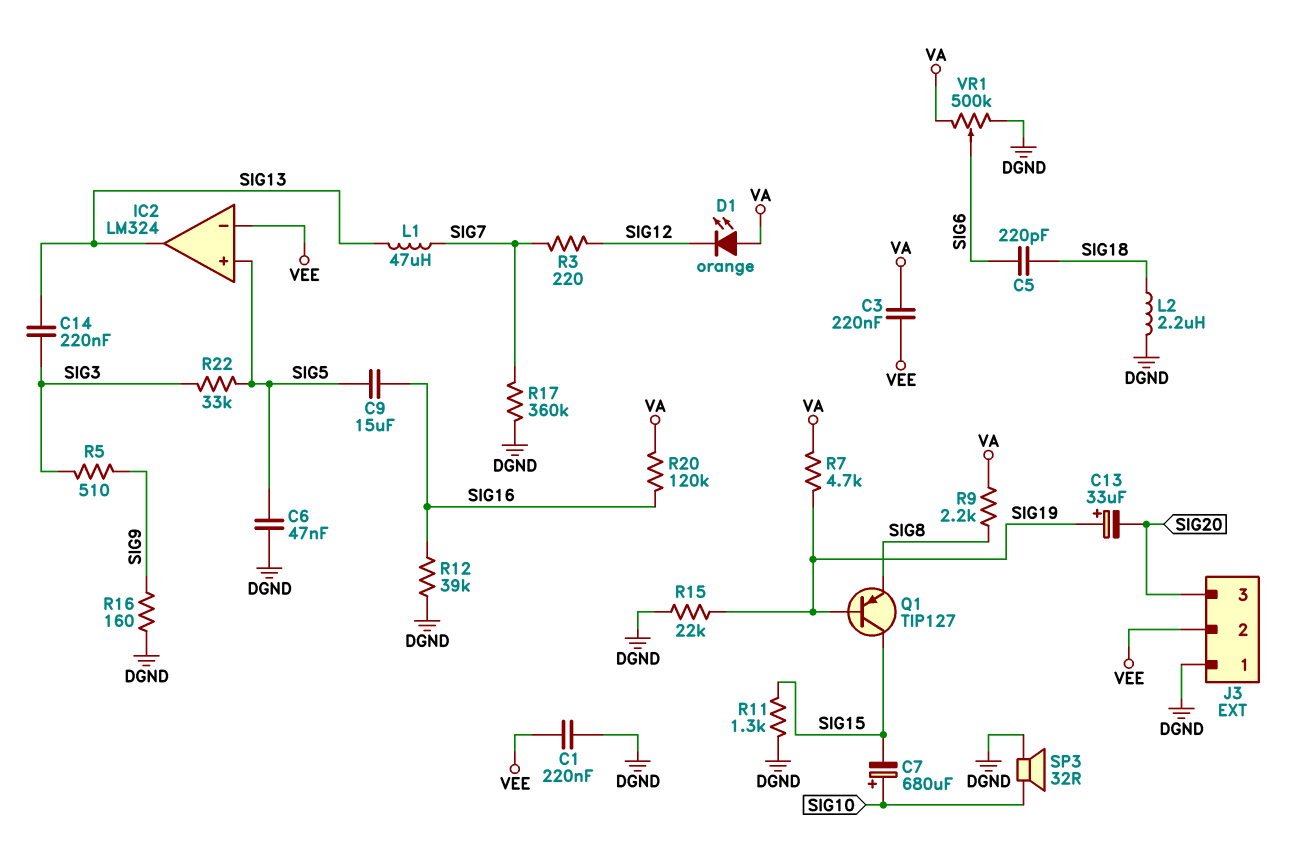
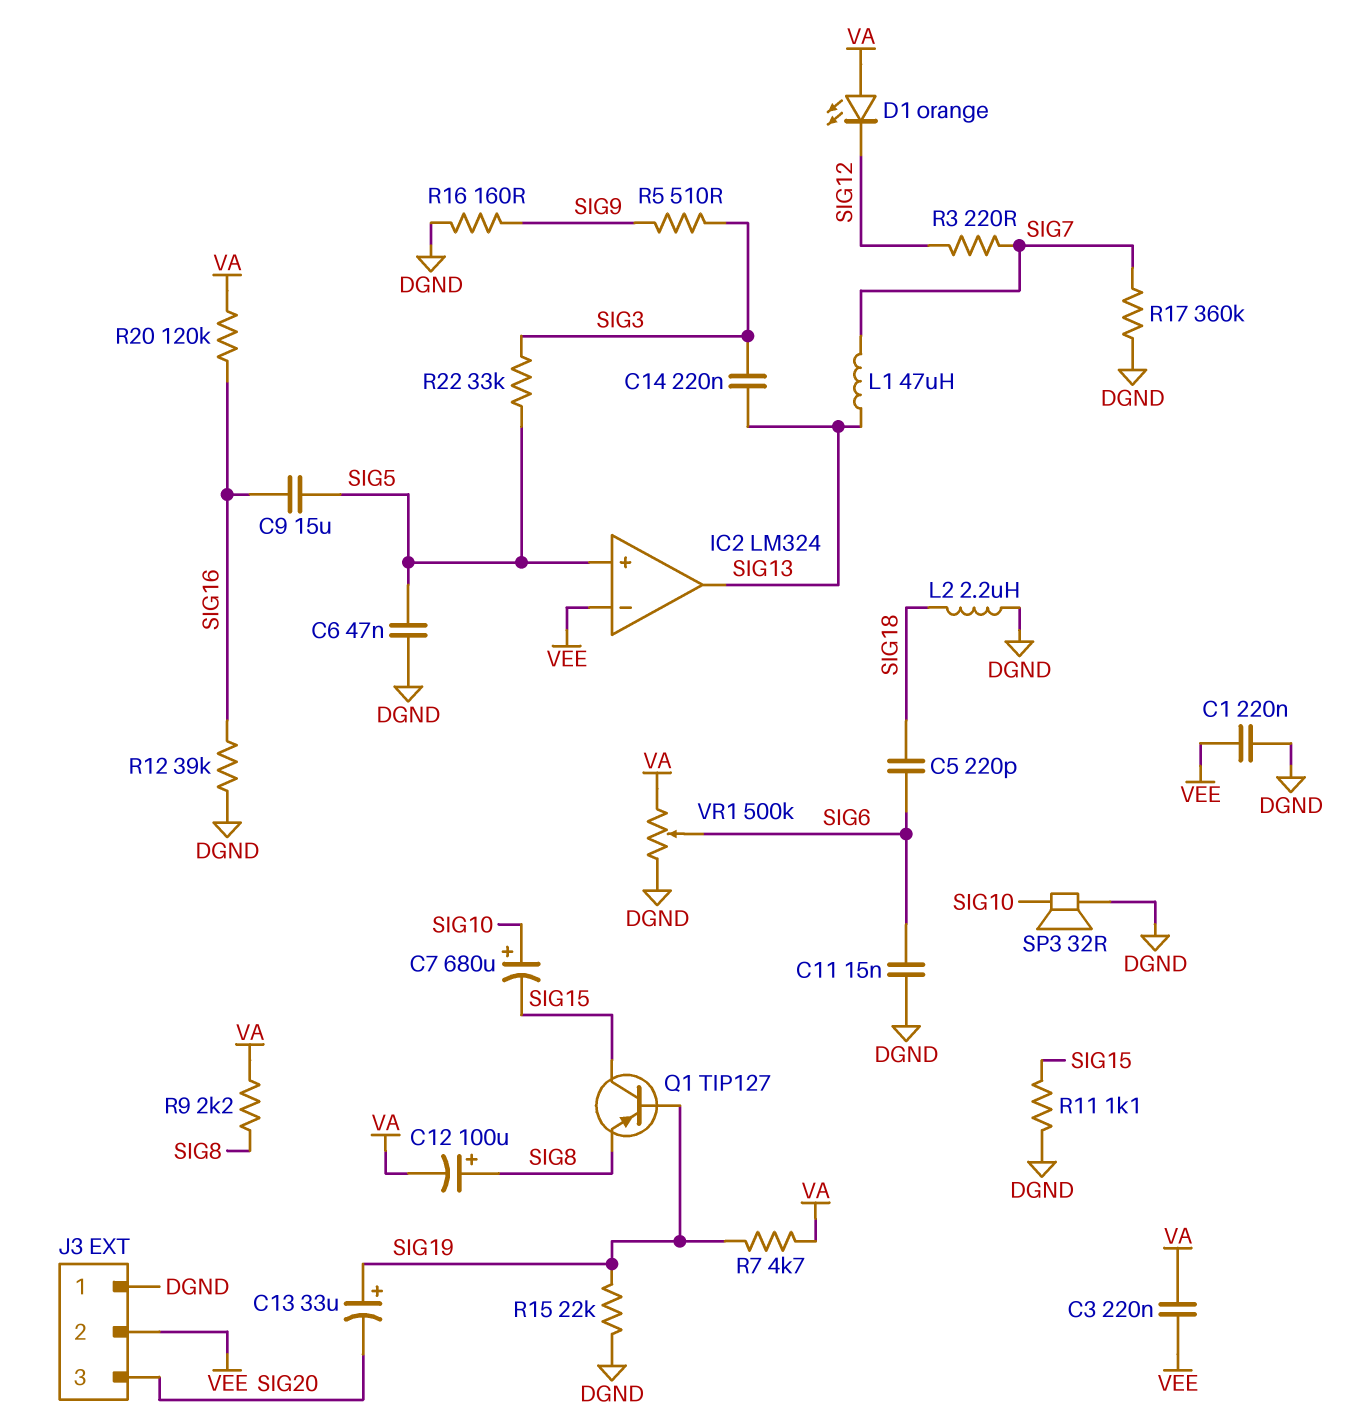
C11: none -> 15nF (DGND, SIG6)
C12: none -> 100uF (plus SIG8, minus VA)
R11: 1.3k (DGND, SIG15) -> 1.1k (DGND, SIG15)

